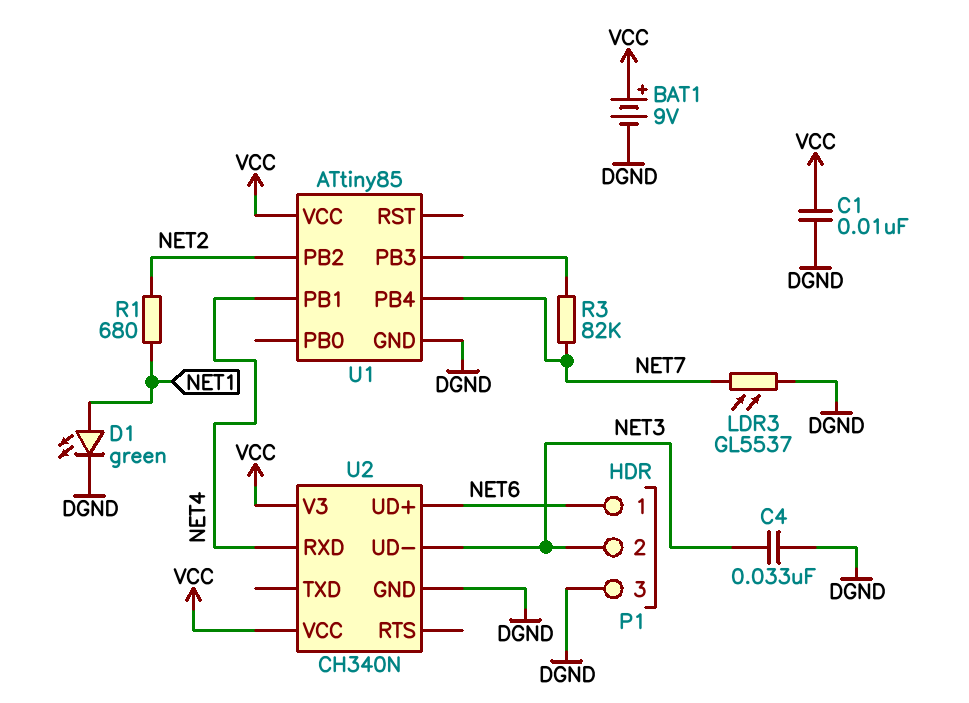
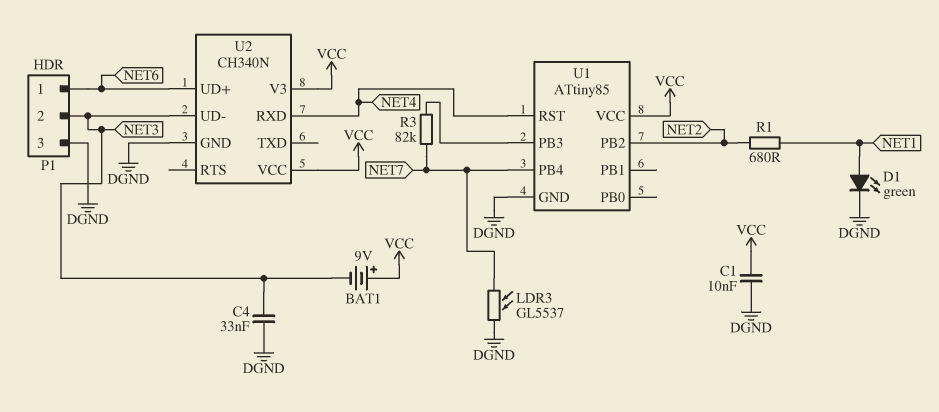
BAT1: 9V (plus VCC, minus DGND) -> 9V (plus VCC, minus NET3)
U1 pin PB1: NET4 -> none
U1 pin RST: none -> NET4

